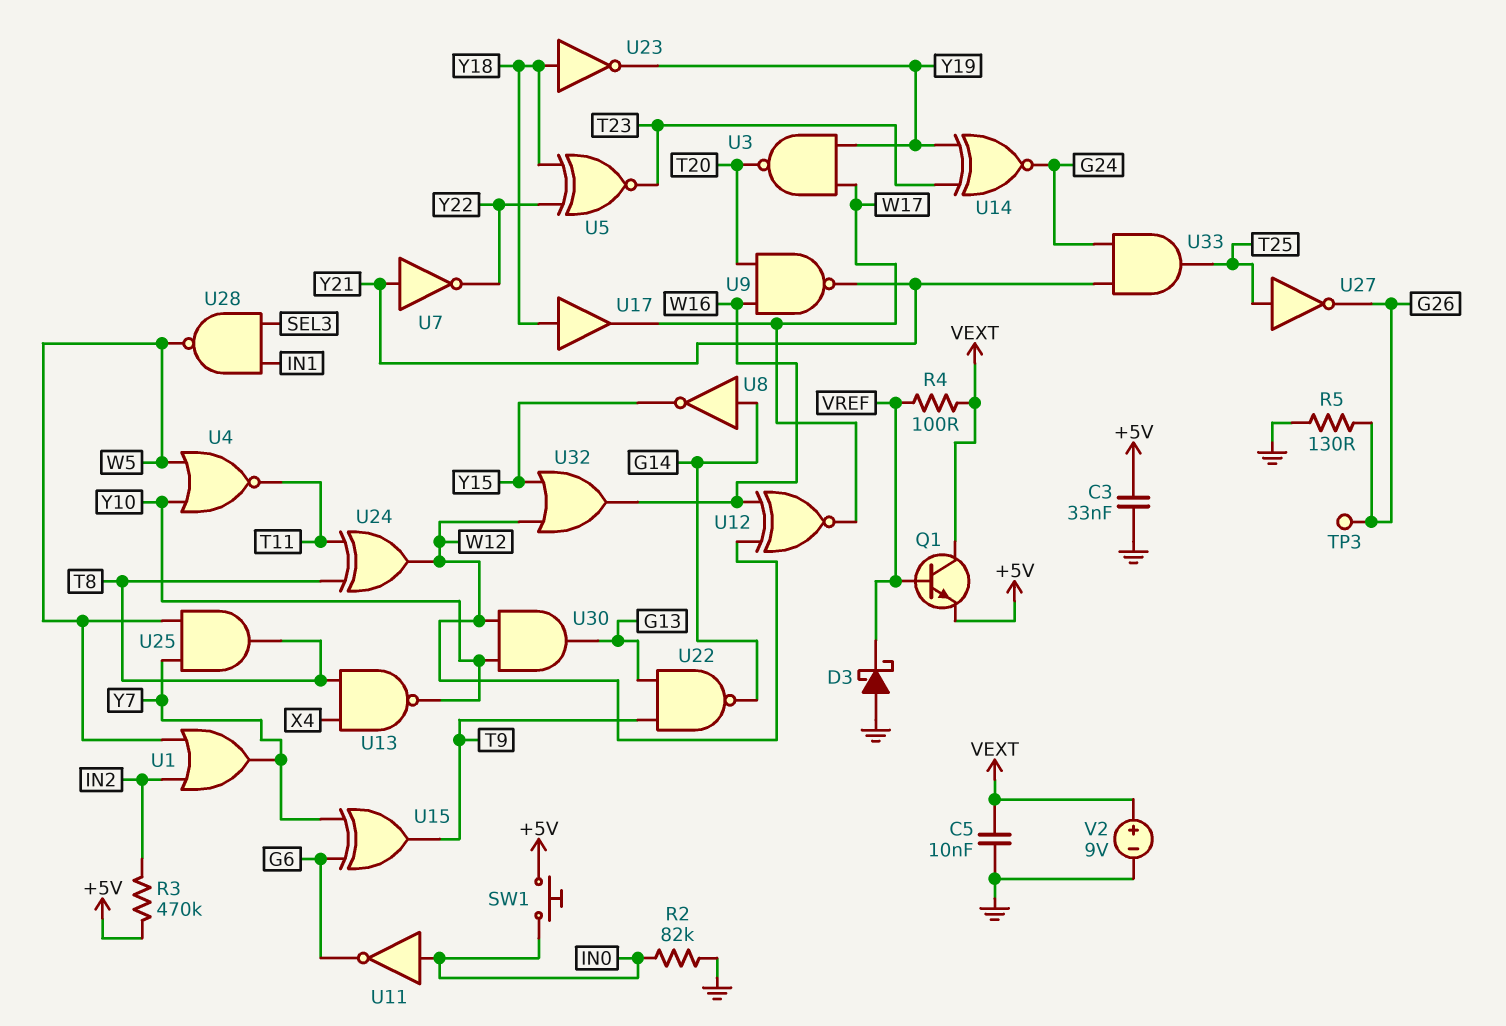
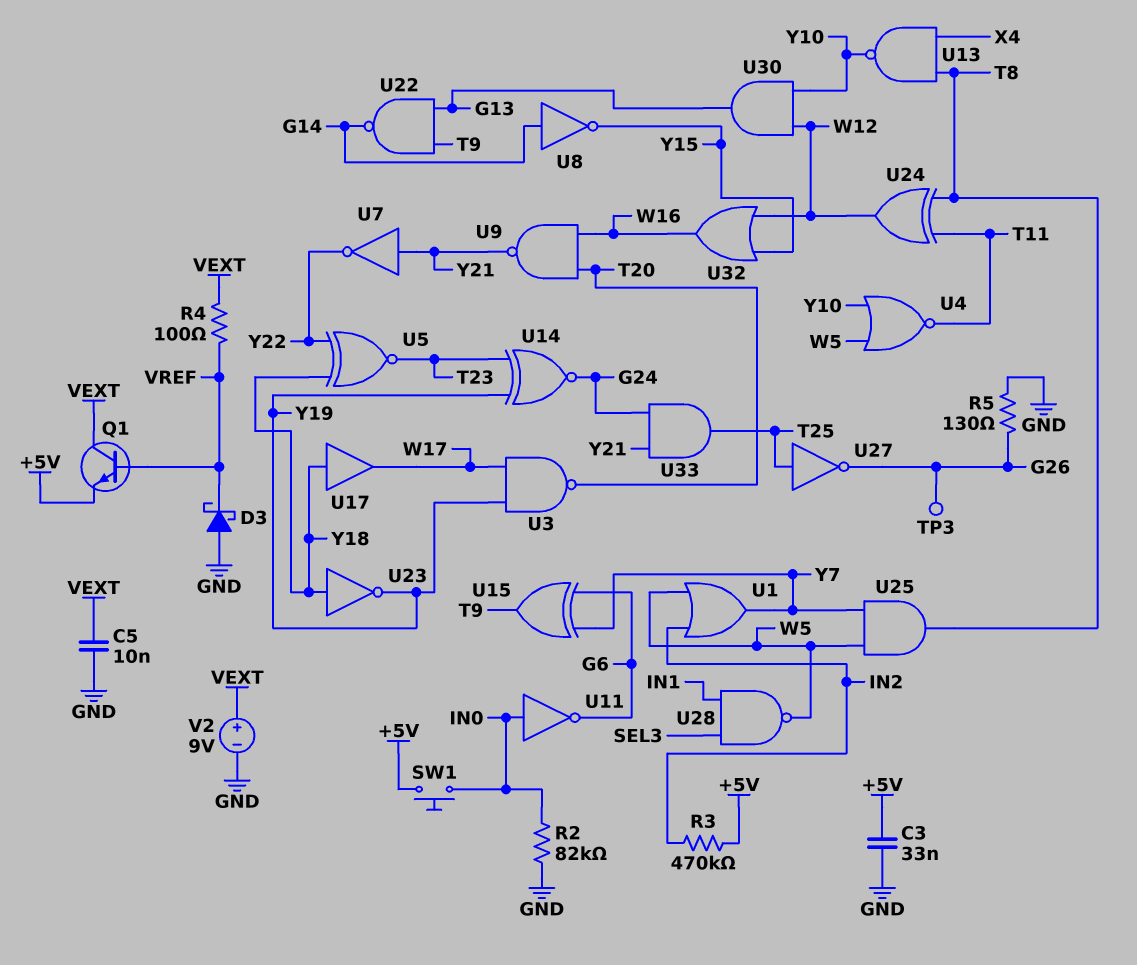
U12: XNOR (in W12, in W16, out W17) -> none

